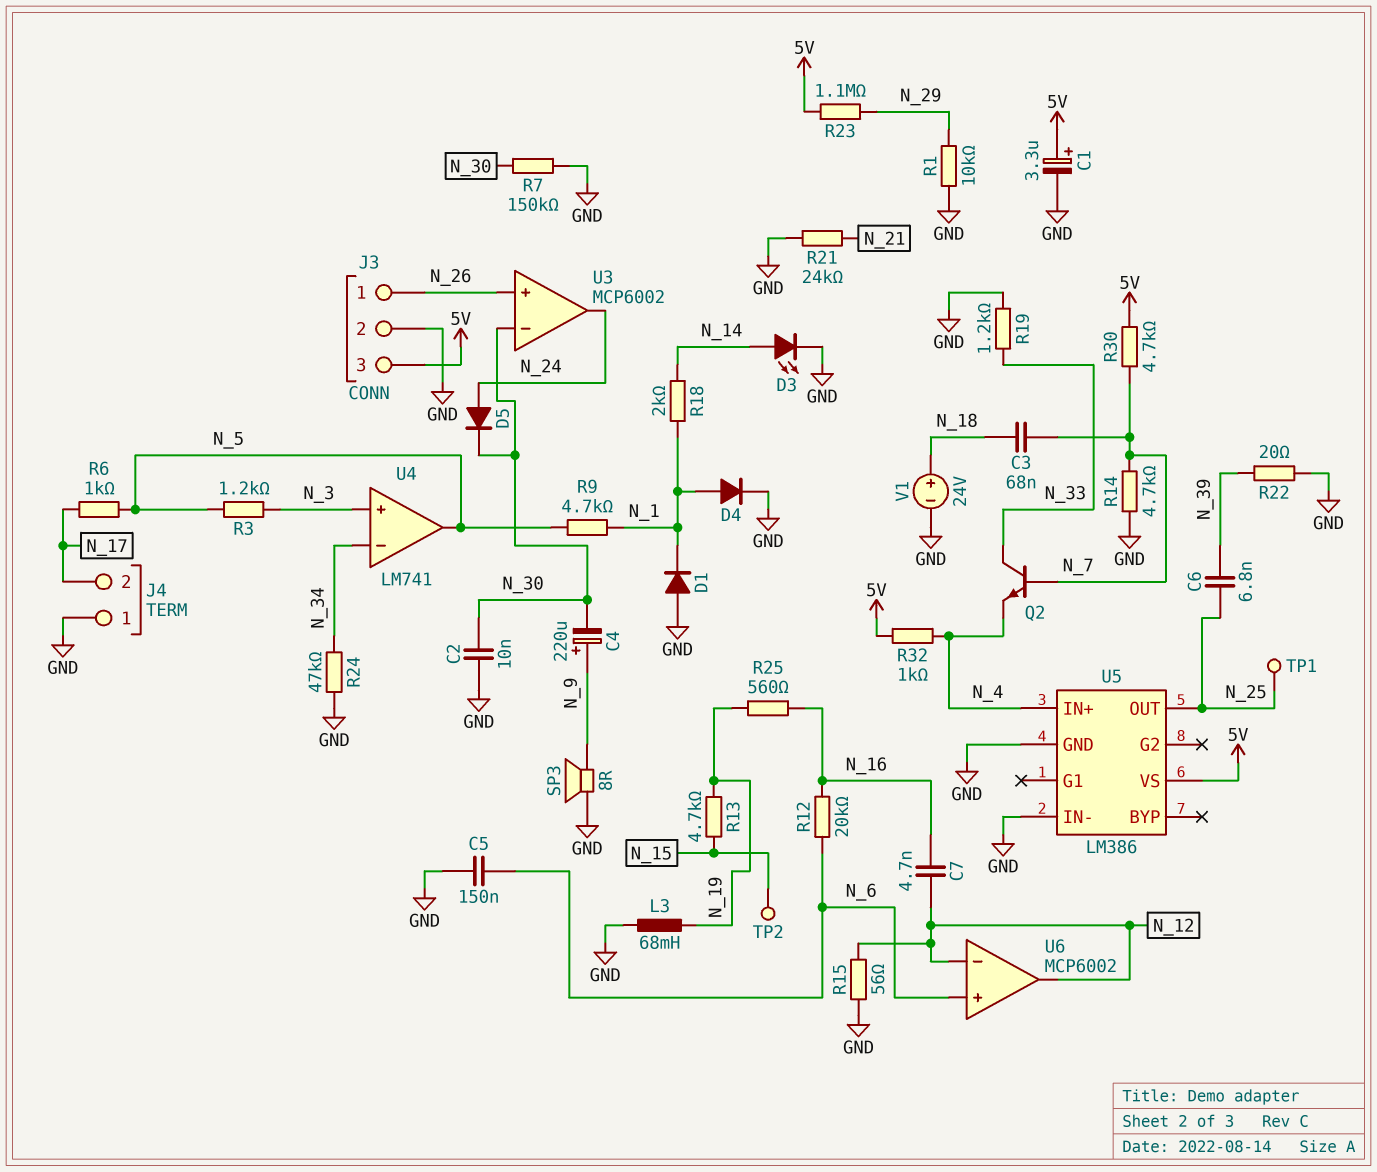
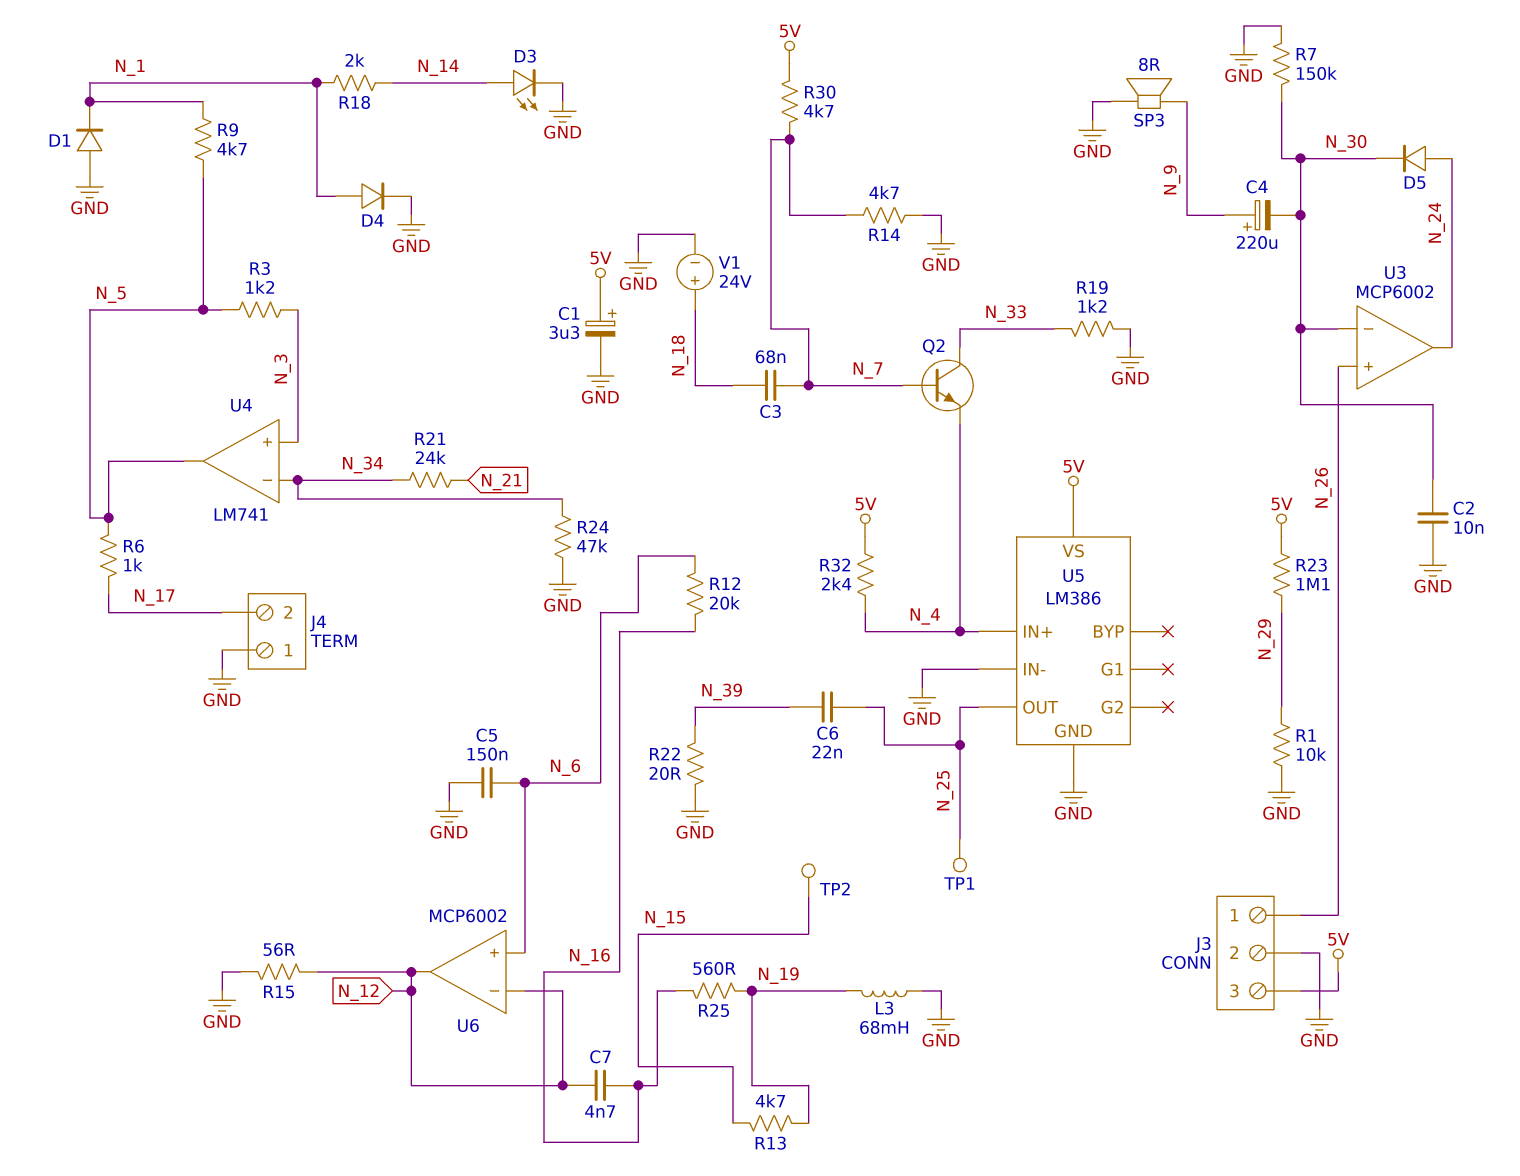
C6: 6.8nF (N_25, N_39) -> 22nF (N_25, N_39)
R21: 24k (GND, N_21) -> 24k (N_21, N_34)
R32: 1k (5V, N_4) -> 2.4k (5V, N_4)

